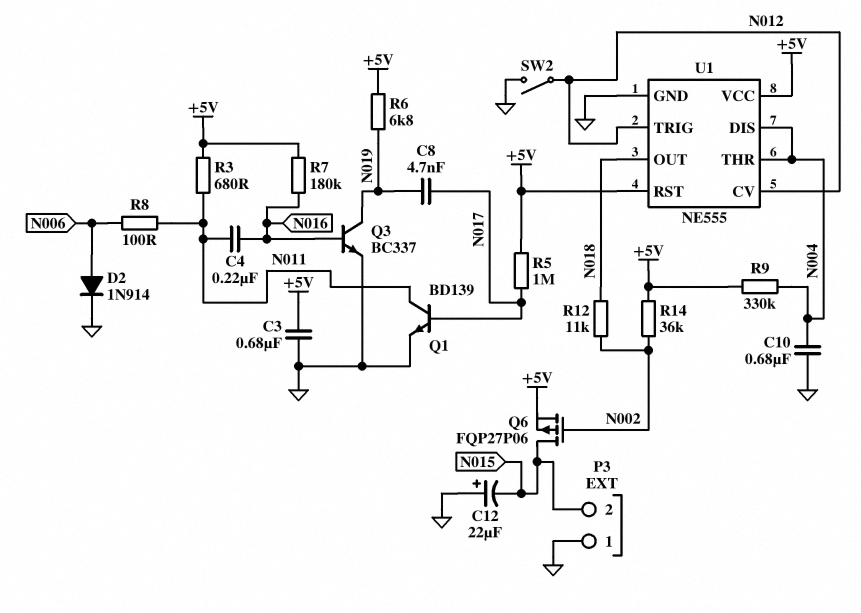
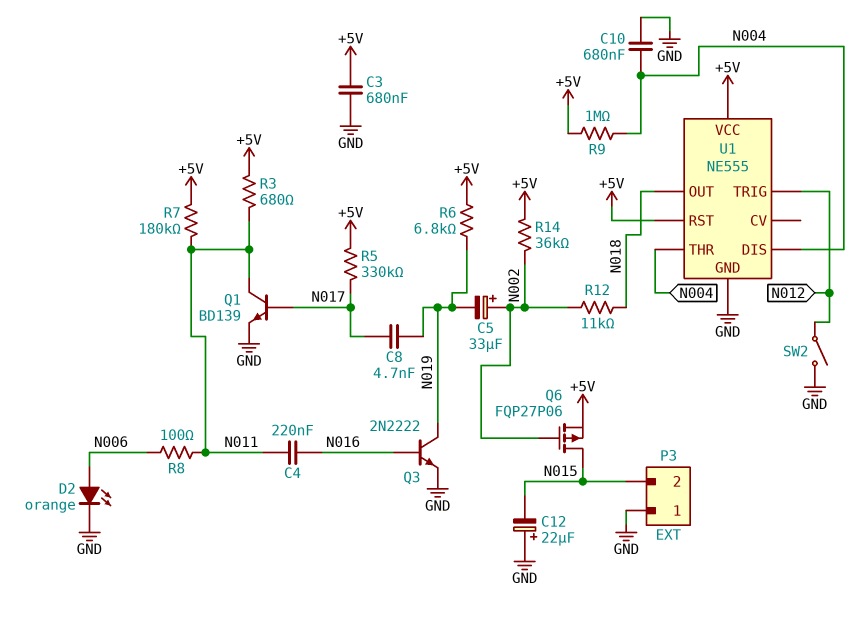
C5: none -> 33uF (plus N002, minus N019)
D2: diode 1N914 (A N006, K GND) -> LED orange (A N006, K GND)
Q3: NPN BC337 (B N016, C N019, E GND) -> NPN 2N2222 (B N016, C N019, E GND)
R5: 1M (+5V, N017) -> 330k (+5V, N017)
R7: 180k (+5V, N016) -> 180k (+5V, N011)
R9: 330k (+5V, N004) -> 1M (+5V, N004)
U1 pin CV: N012 -> none

